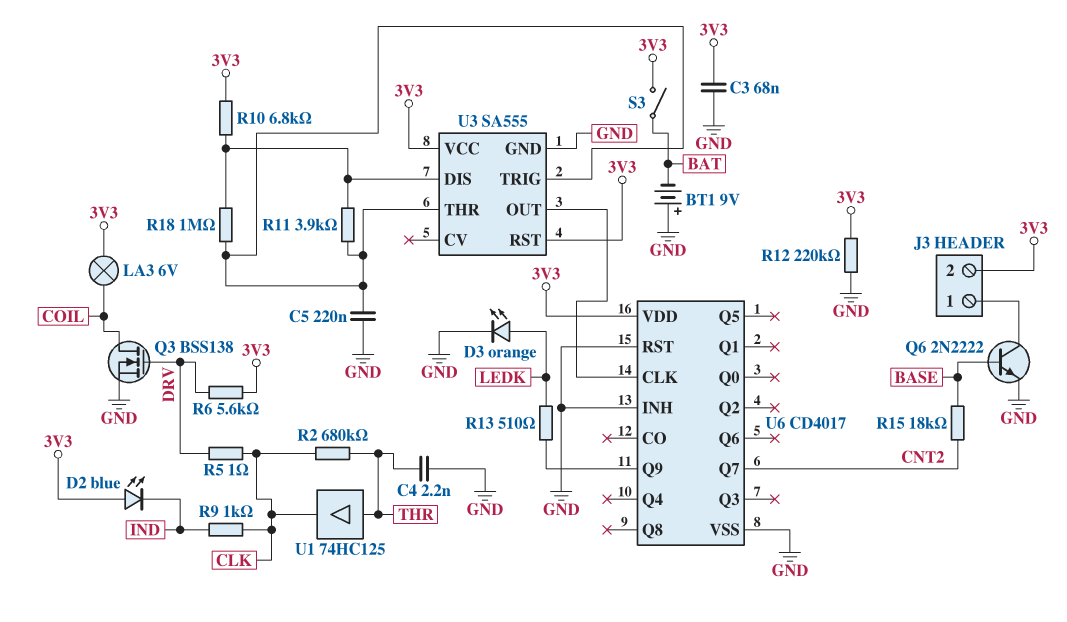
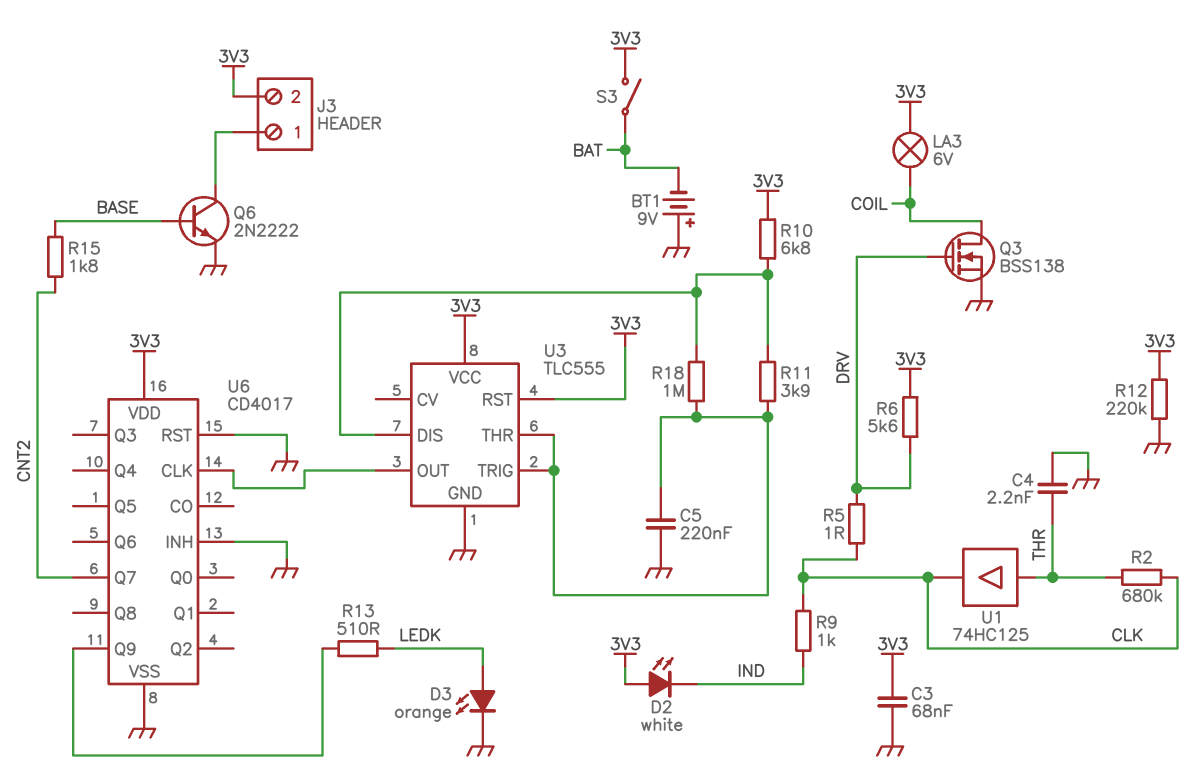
D2: LED blue (A 3V3, K IND) -> LED white (A 3V3, K IND)
R15: 18k (BASE, CNT2) -> 1.8k (BASE, CNT2)
U3: SA555 -> TLC555

